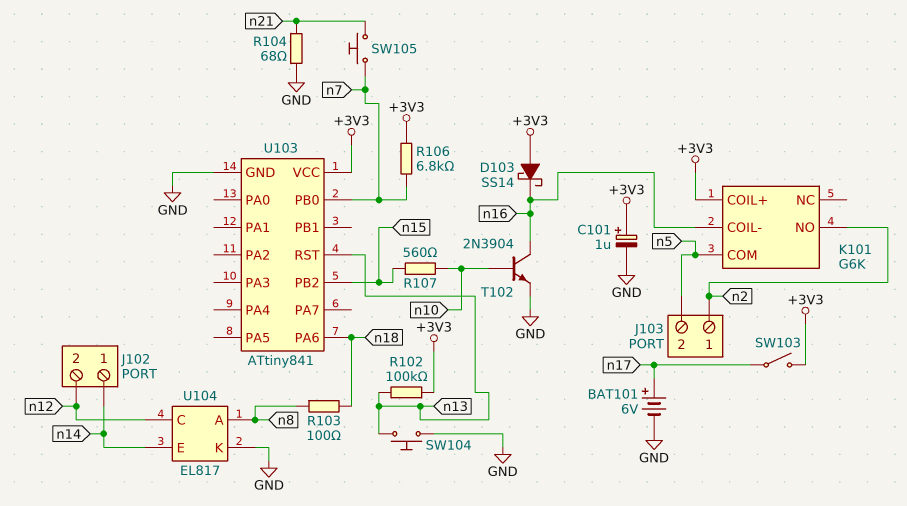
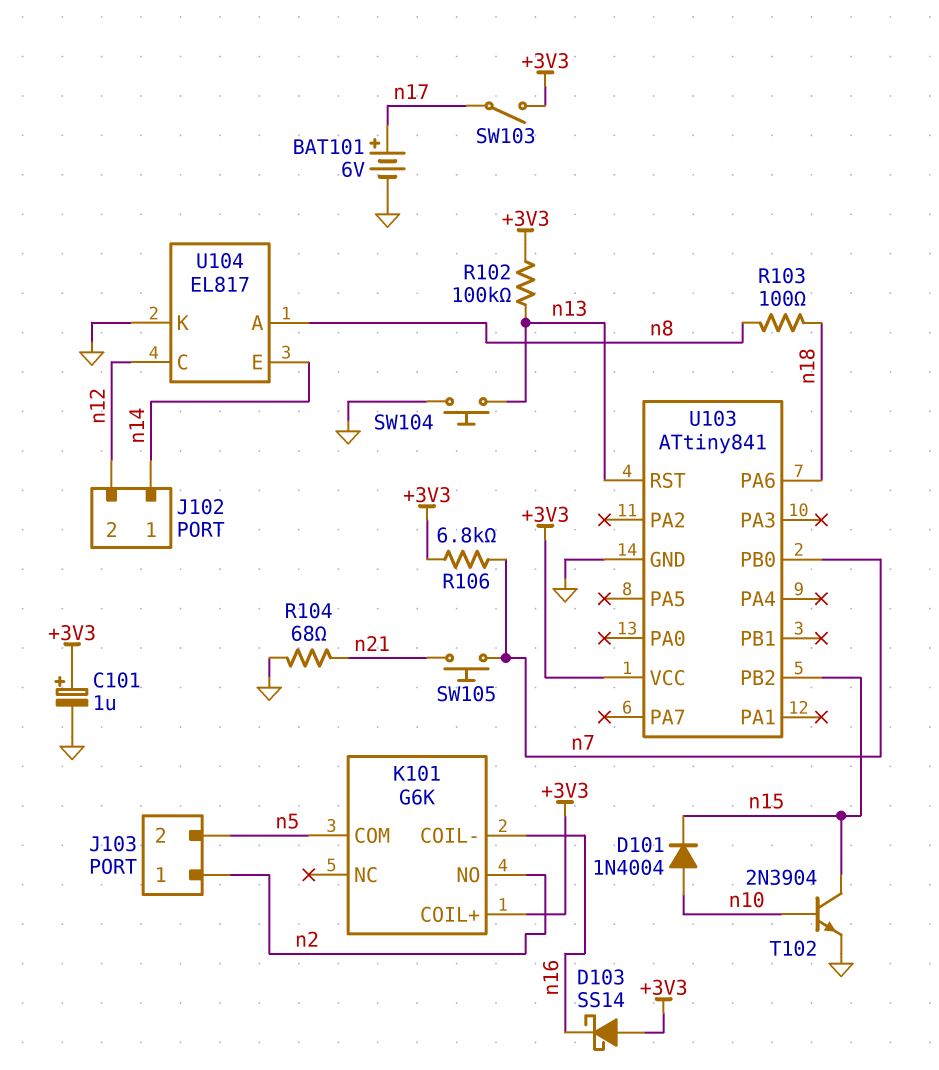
D101: none -> diode 1N4004 (A n10, K n15)
R107: 560 (n10, n15) -> none
T102: NPN 2N3904 (B n10, C n16, E GND) -> NPN 2N3904 (B n10, C n15, E GND)

